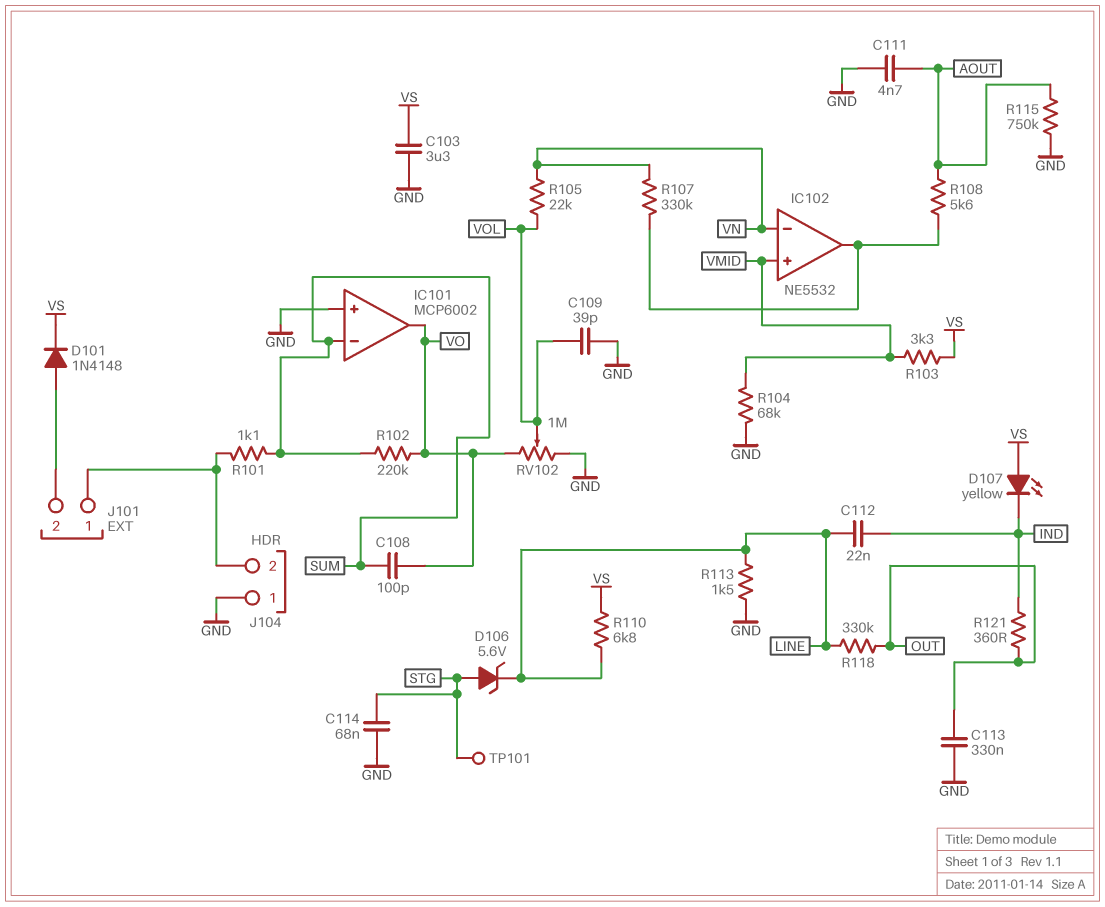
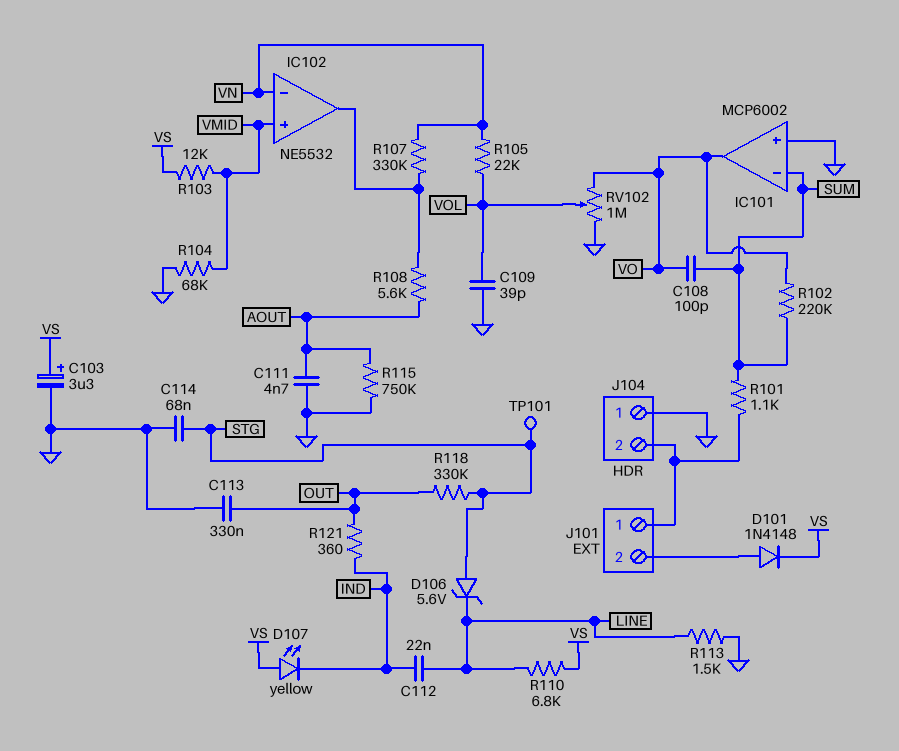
C103: 3.3uF (GND, VS) -> 3.3uF (plus VS, minus GND)
R103: 3.3k (VMID, VS) -> 12k (VMID, VS)
R118: 330k (LINE, OUT) -> 330k (OUT, STG)

